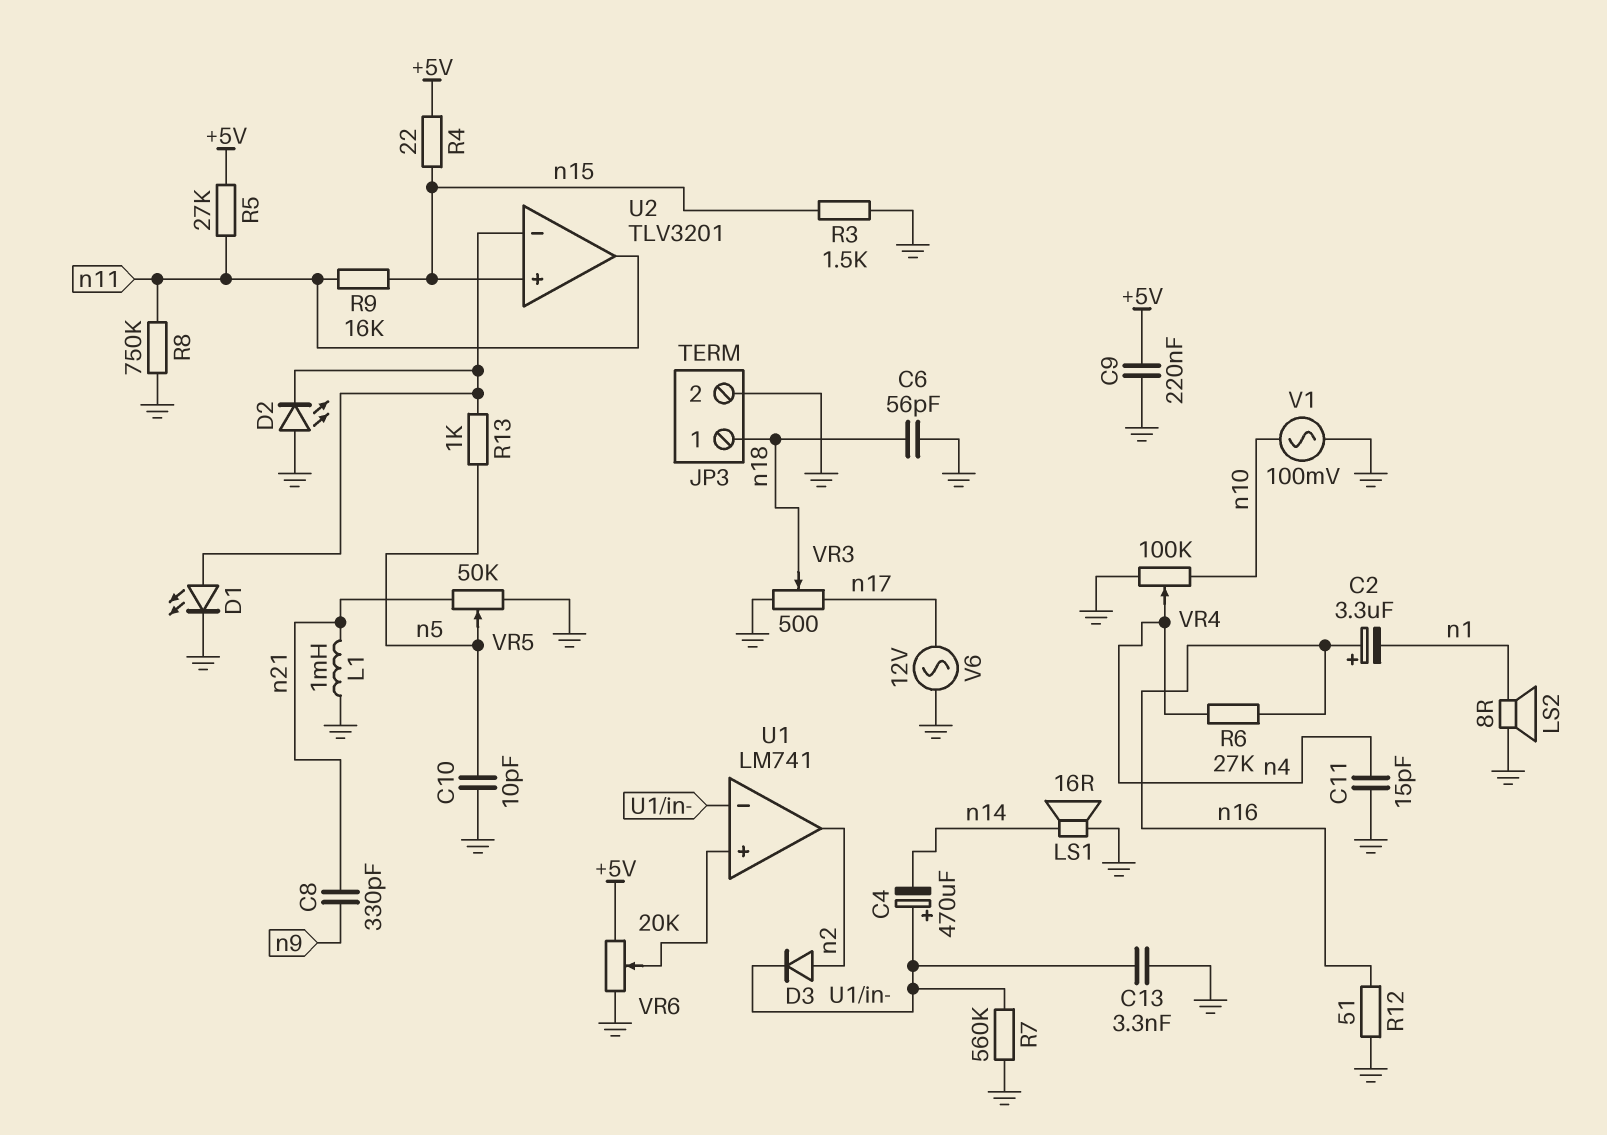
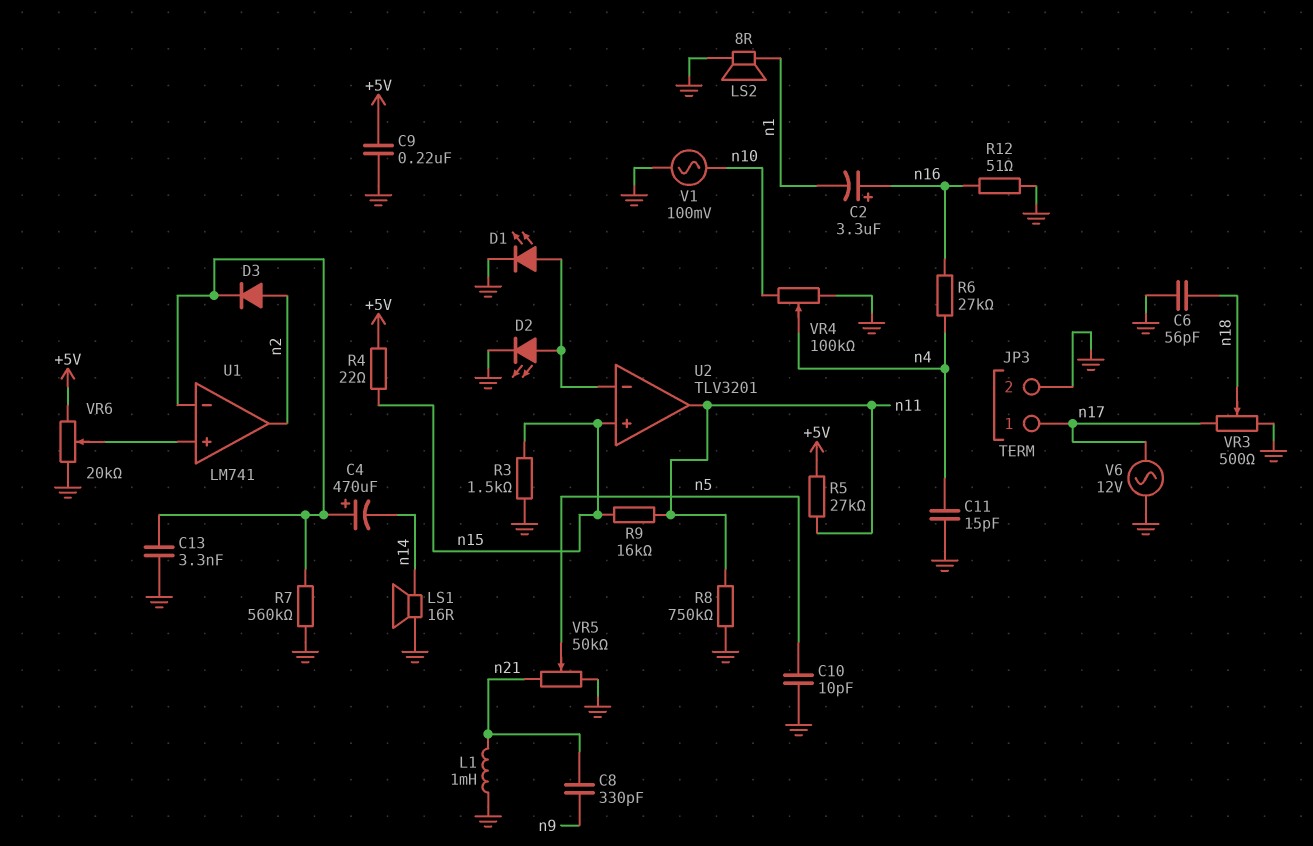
D2: LED (A GND, K U2/in-) -> LED (A U2/in-, K GND)
JP3 pin 1: n18 -> n17
R13: 1k (U2/in-, n5) -> none

